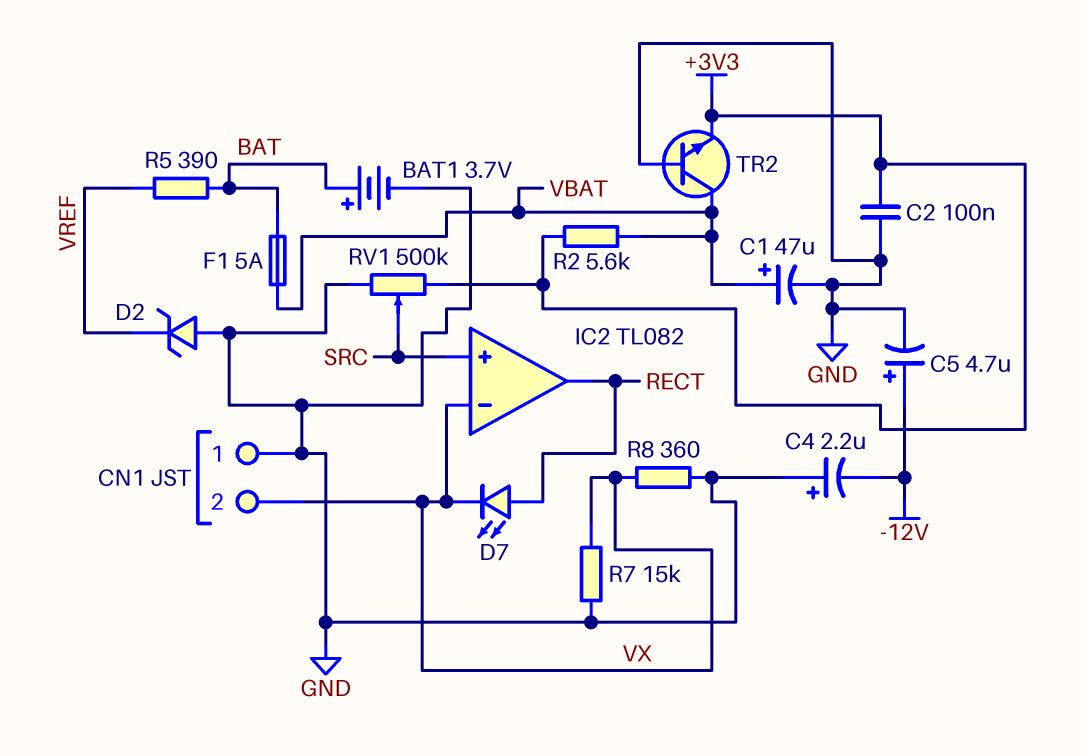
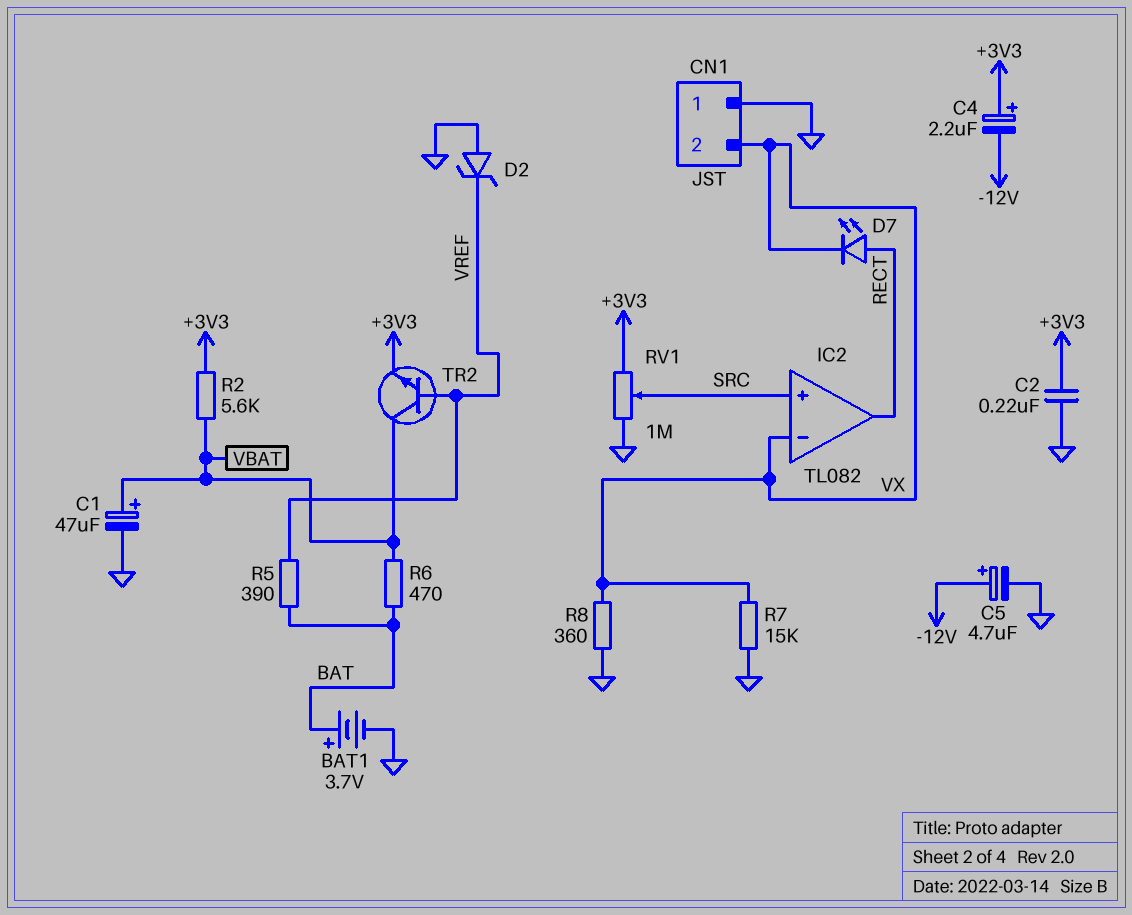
C2: 100nF (+3V3, GND) -> 220nF (+3V3, GND)
C4: 2.2uF (plus GND, minus -12V) -> 2.2uF (plus +3V3, minus -12V)
F1: 5A (BAT, VBAT) -> none
R6: none -> 470 (BAT, VBAT)
RV1: 500k (+3V3, GND, wiper SRC) -> 1M (+3V3, GND, wiper SRC)
TR2: NPN (B GND, C VBAT, E +3V3) -> NPN (B VREF, C VBAT, E +3V3)

